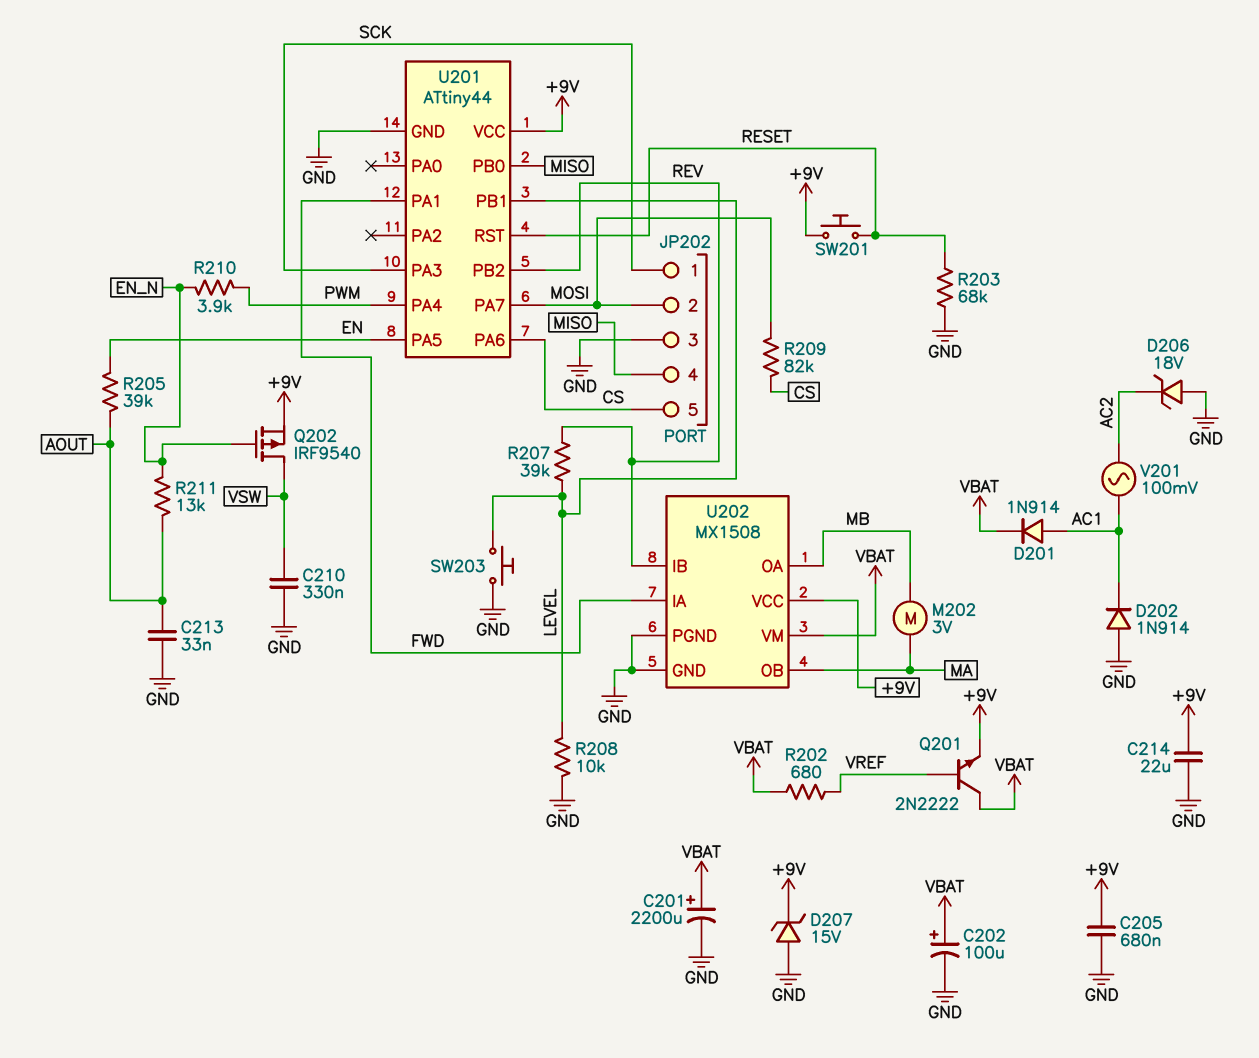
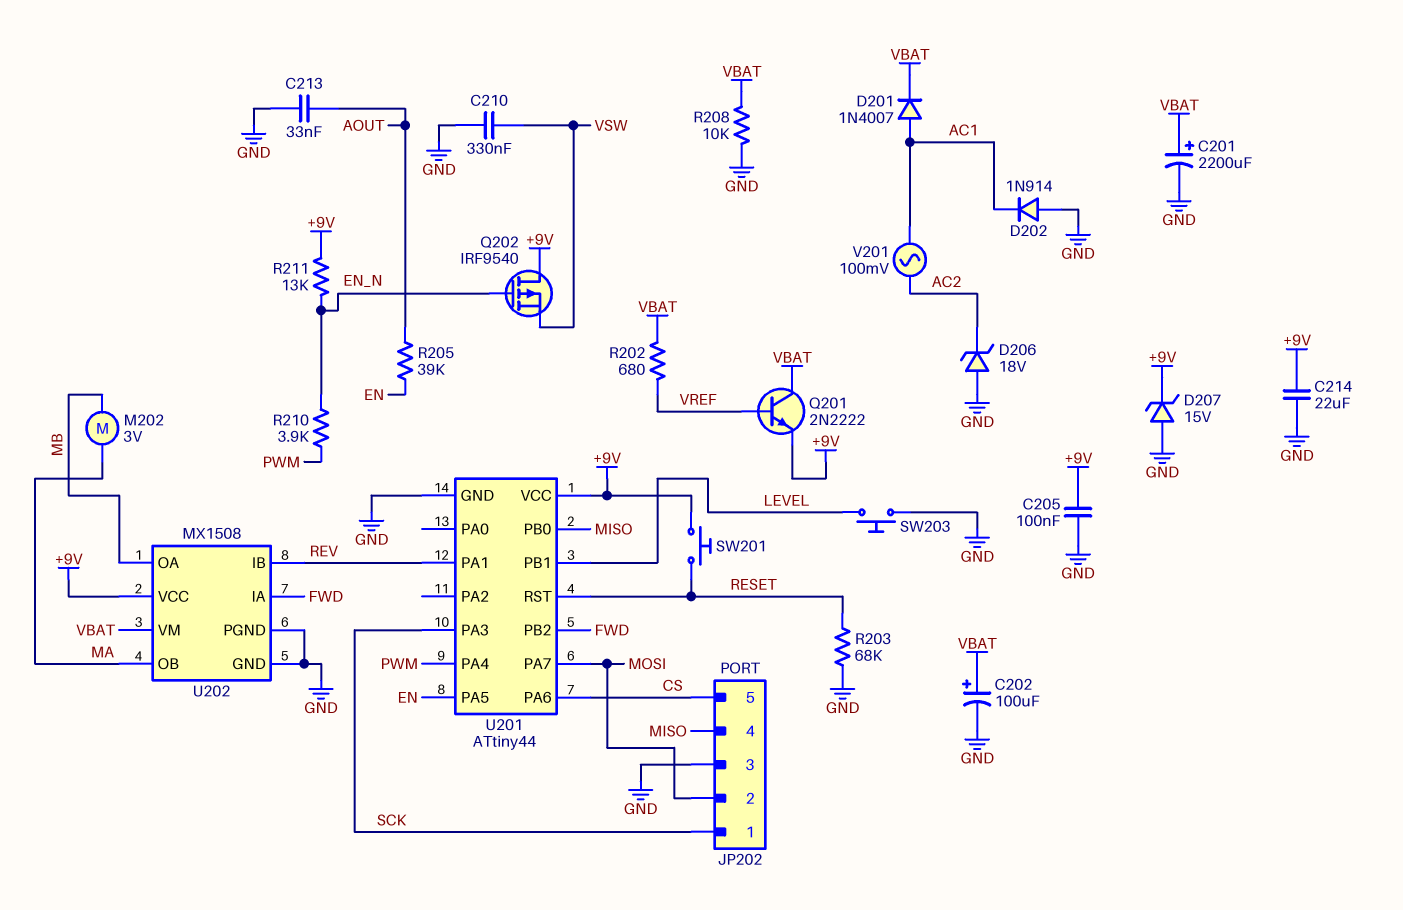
C205: 680nF (+9V, GND) -> 100nF (+9V, GND)
D201: diode 1N914 (A AC1, K VBAT) -> diode 1N4007 (A AC1, K VBAT)
Q202: PMOS IRF9540 (G EN_N, D VSW, S +9V) -> PMOS IRF9540 (G EN_N, D +9V, S VSW)
R207: 39k (LEVEL, REV) -> none
R208: 10k (GND, LEVEL) -> 10k (GND, VBAT)
R209: 82k (CS, MOSI) -> none
R211: 13k (AOUT, EN_N) -> 13k (+9V, EN_N)
U201 pin PA1: FWD -> REV
U201 pin PB2: REV -> FWD

